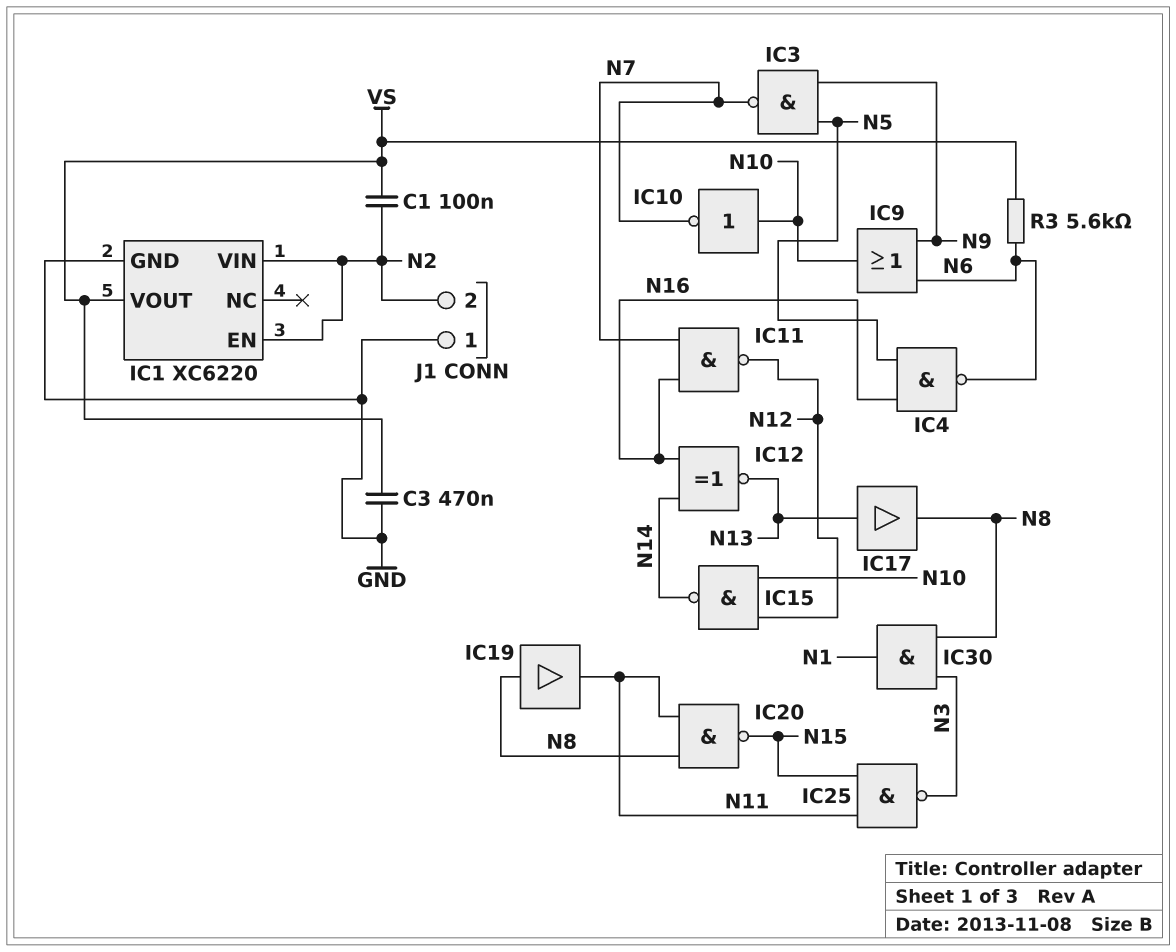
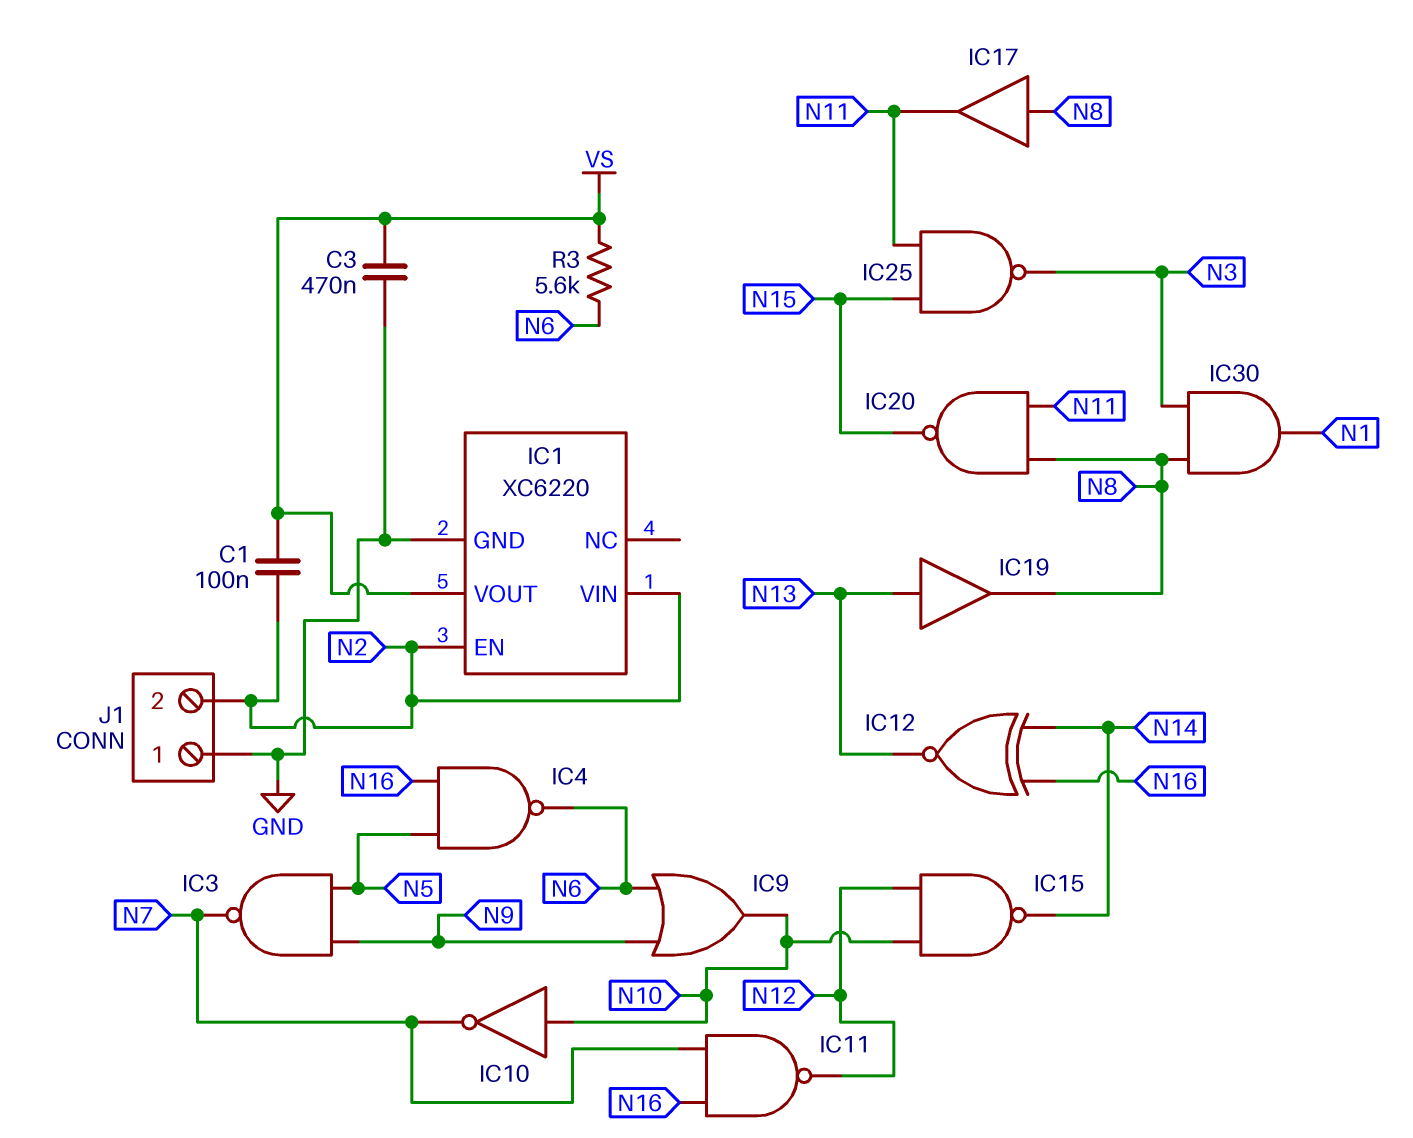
IC17: buffer (in N13, out N8) -> buffer (in N8, out N11)
IC19: buffer (in N8, out N11) -> buffer (in N13, out N8)

